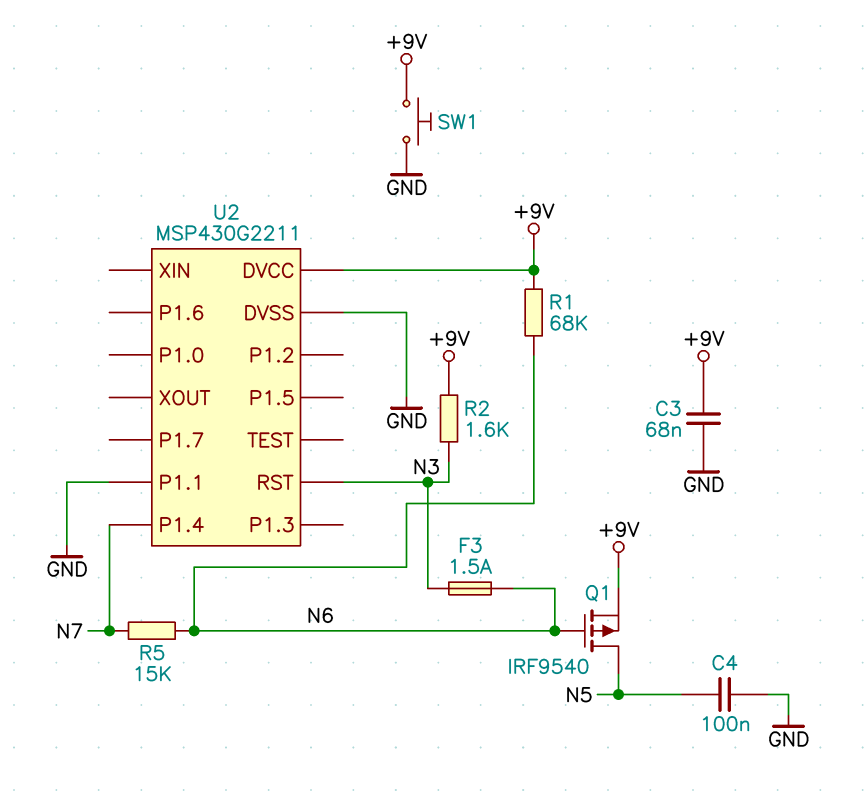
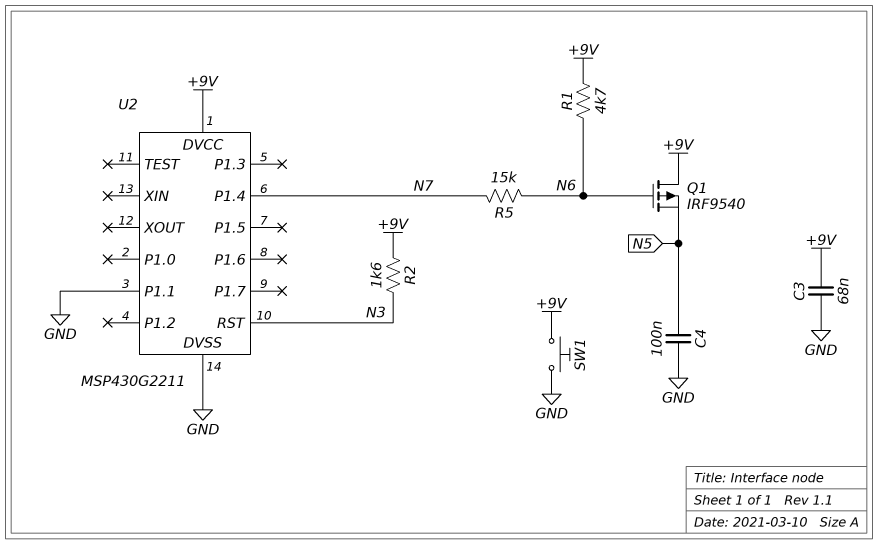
F3: 1.5A (N3, N6) -> none
Q1: PMOS IRF9540 (G N6, D N5, S +9V) -> PMOS IRF9540 (G N6, D +9V, S N5)
R1: 68k (+9V, N6) -> 4.7k (+9V, N6)

